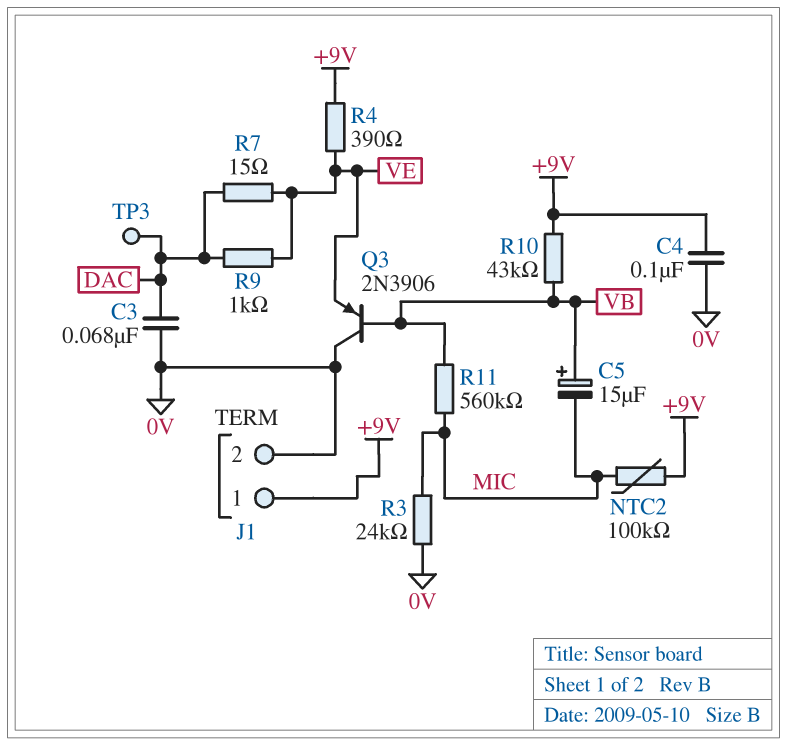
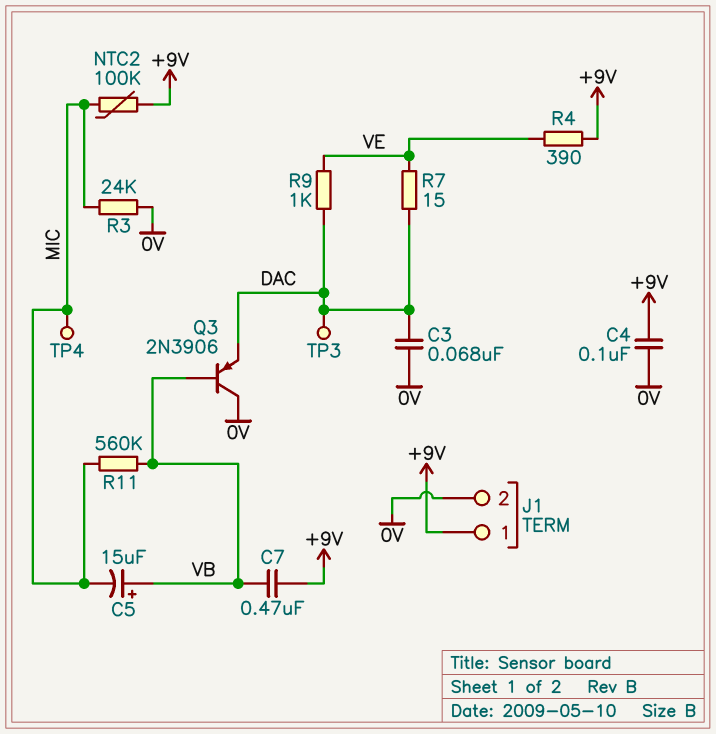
C7: none -> 470nF (+9V, VB)
Q3: PNP 2N3906 (B VB, C 0V, E VE) -> PNP 2N3906 (B VB, C 0V, E DAC)
R10: 43k (+9V, VB) -> none
TP4: none -> test point (MIC)

